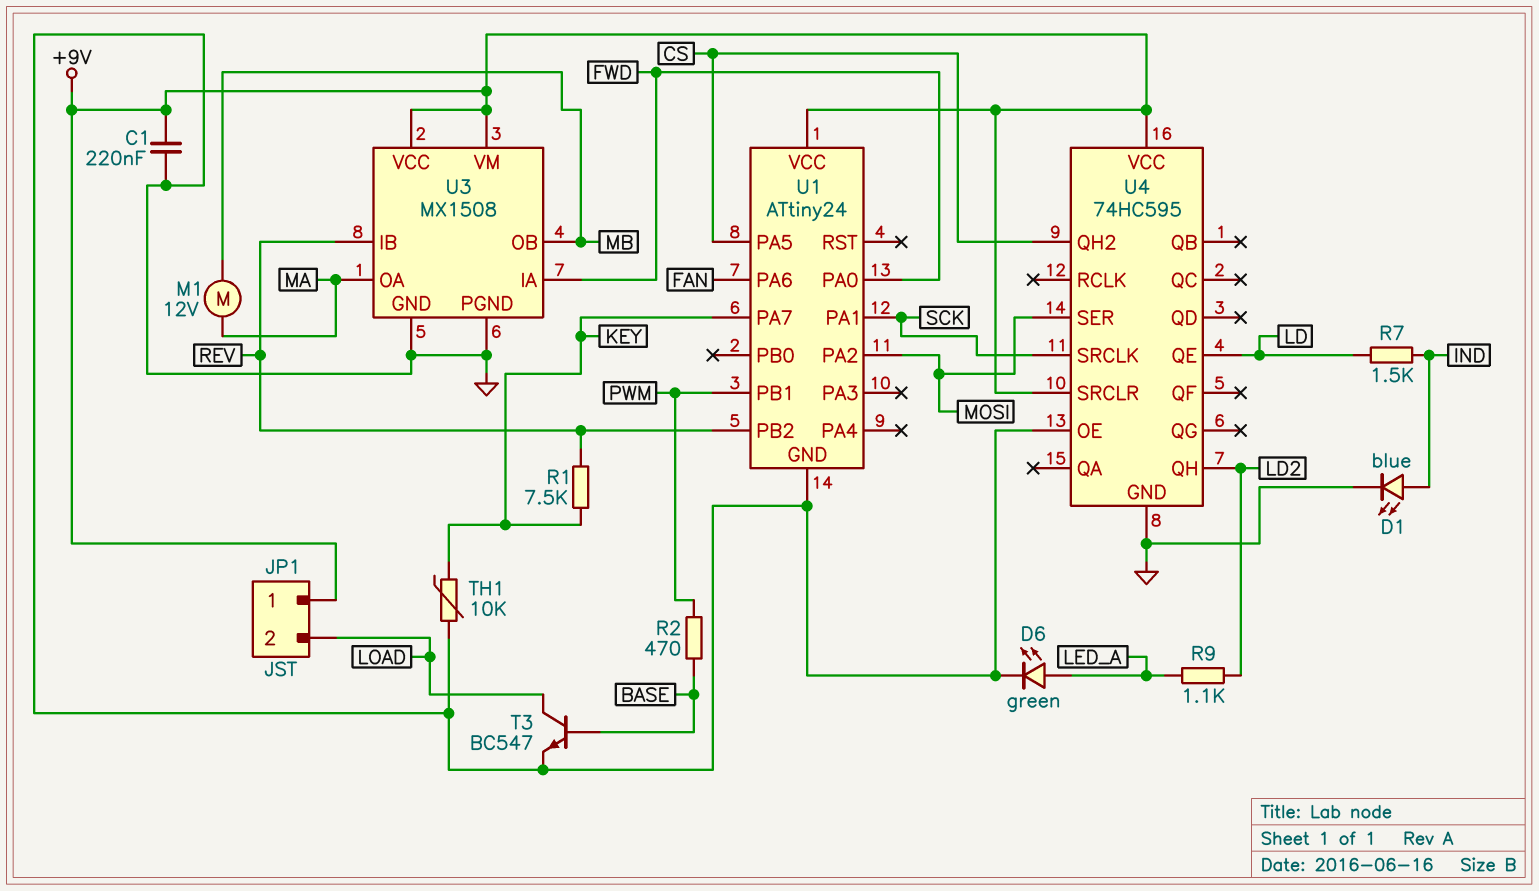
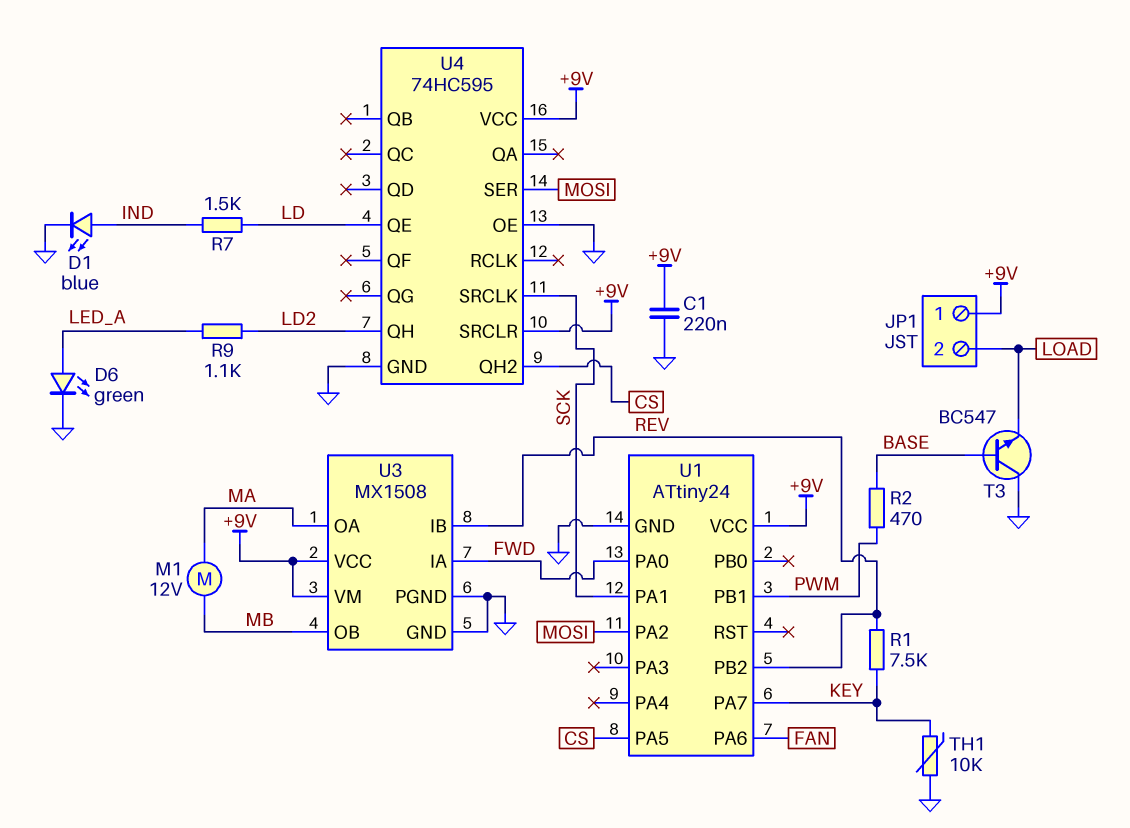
T3: NPN BC547 (B BASE, C LOAD, E GND) -> NPN BC547 (B BASE, C GND, E LOAD)

